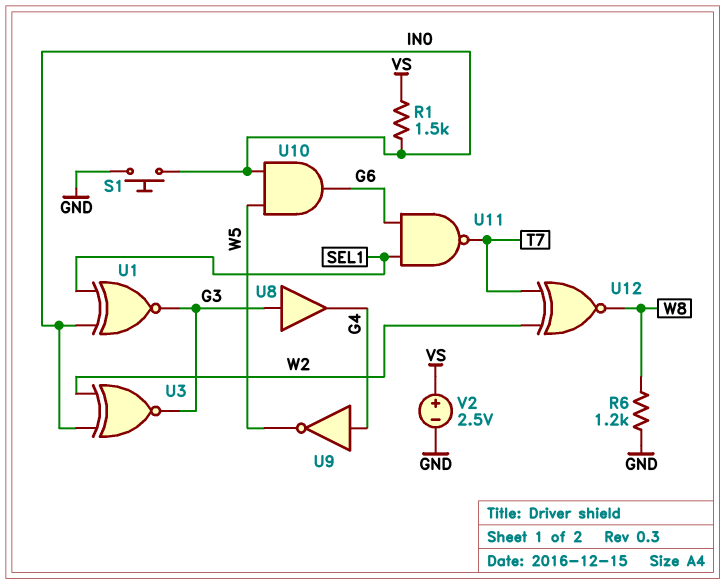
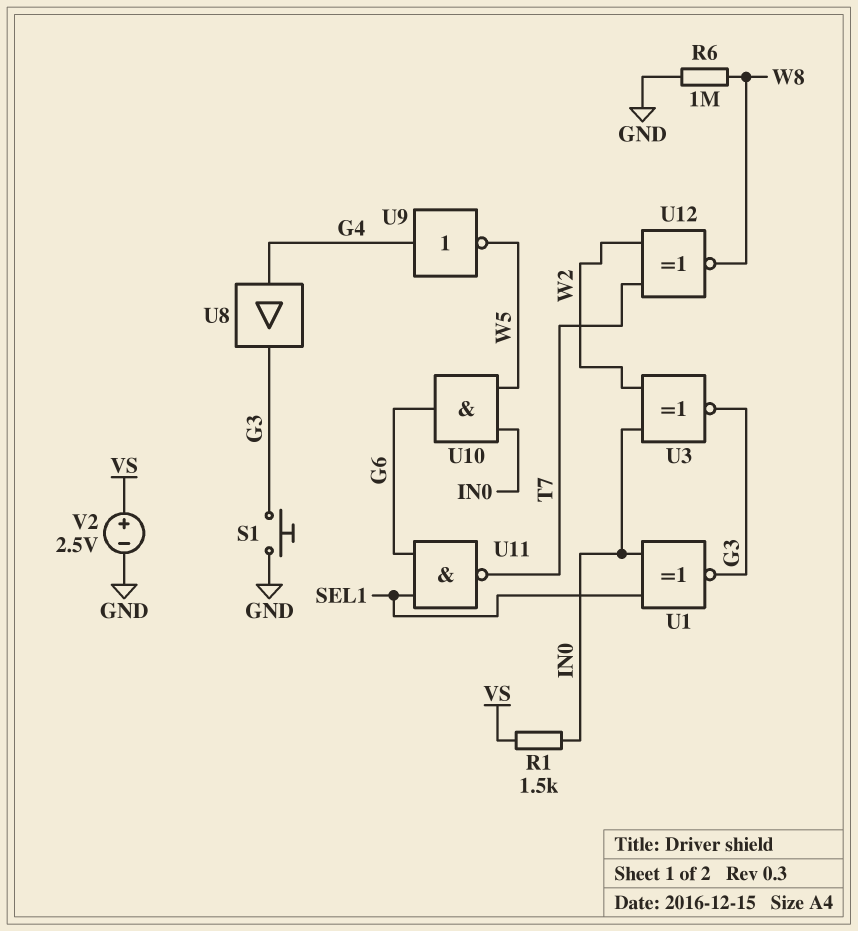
R6: 1.2k (GND, W8) -> 1M (GND, W8)
S1: button (GND, IN0) -> button (G3, GND)
U8: buffer (in G3, out G4) -> buffer (in G4, out G3)

